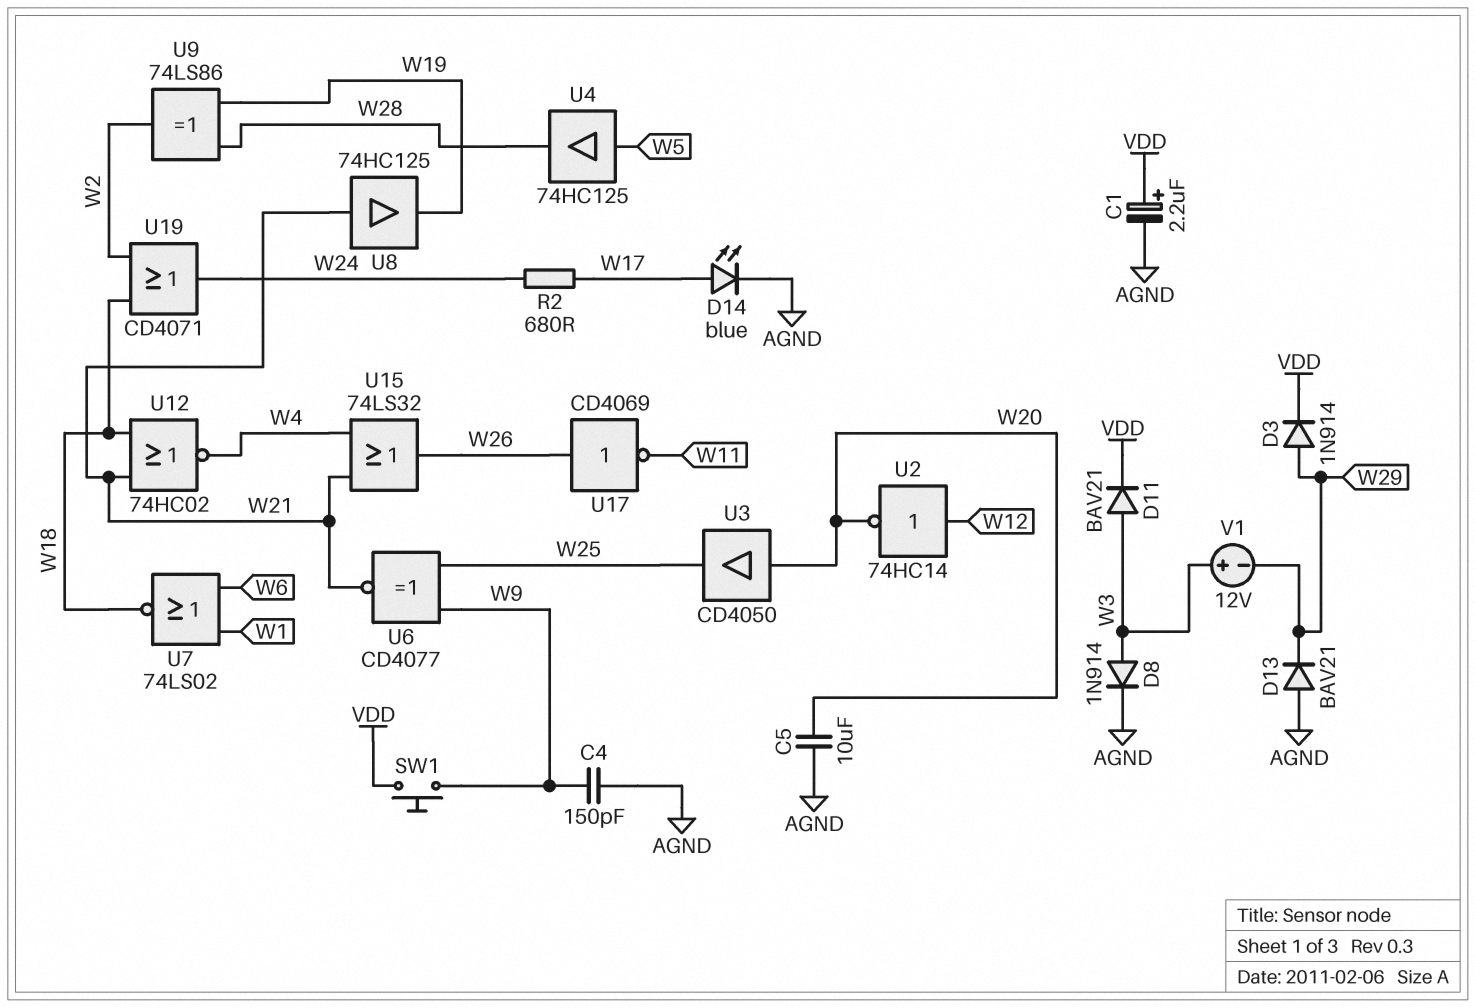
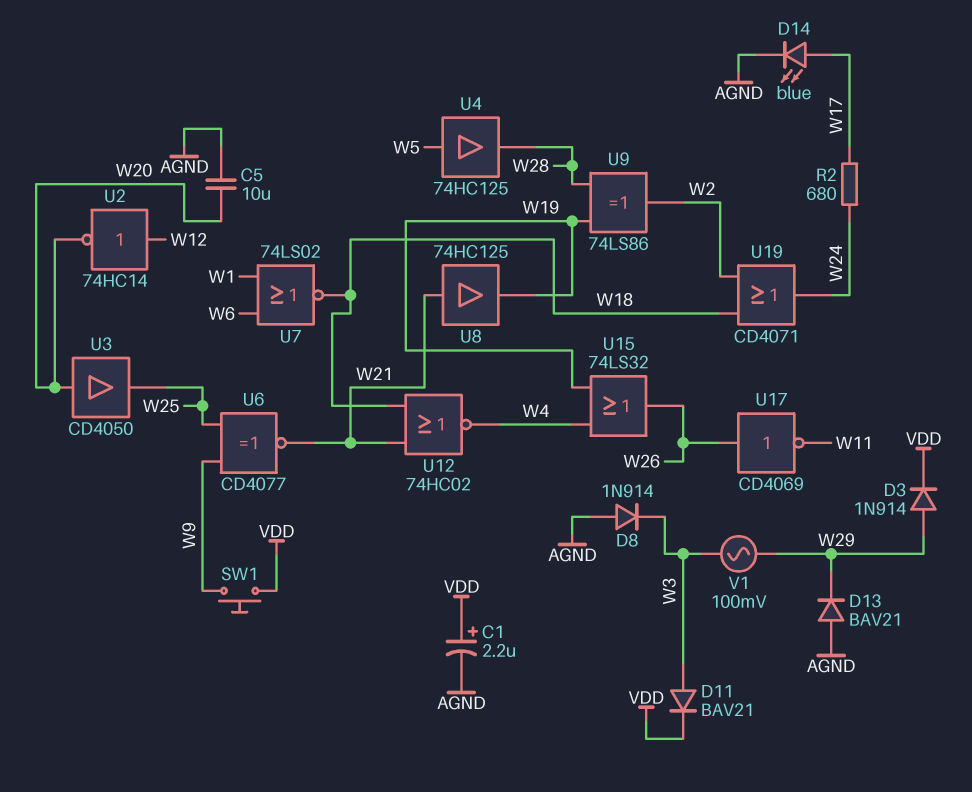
C4: 150pF (AGND, W9) -> none
D8: diode 1N914 (A W3, K AGND) -> diode 1N914 (A AGND, K W3)
U15: OR 74LS32 (in W4, in W21, out W26) -> OR 74LS32 (in W4, in W19, out W26)
V1: 12V (plus W3, minus W29) -> AC 100mV (W3, W29)

